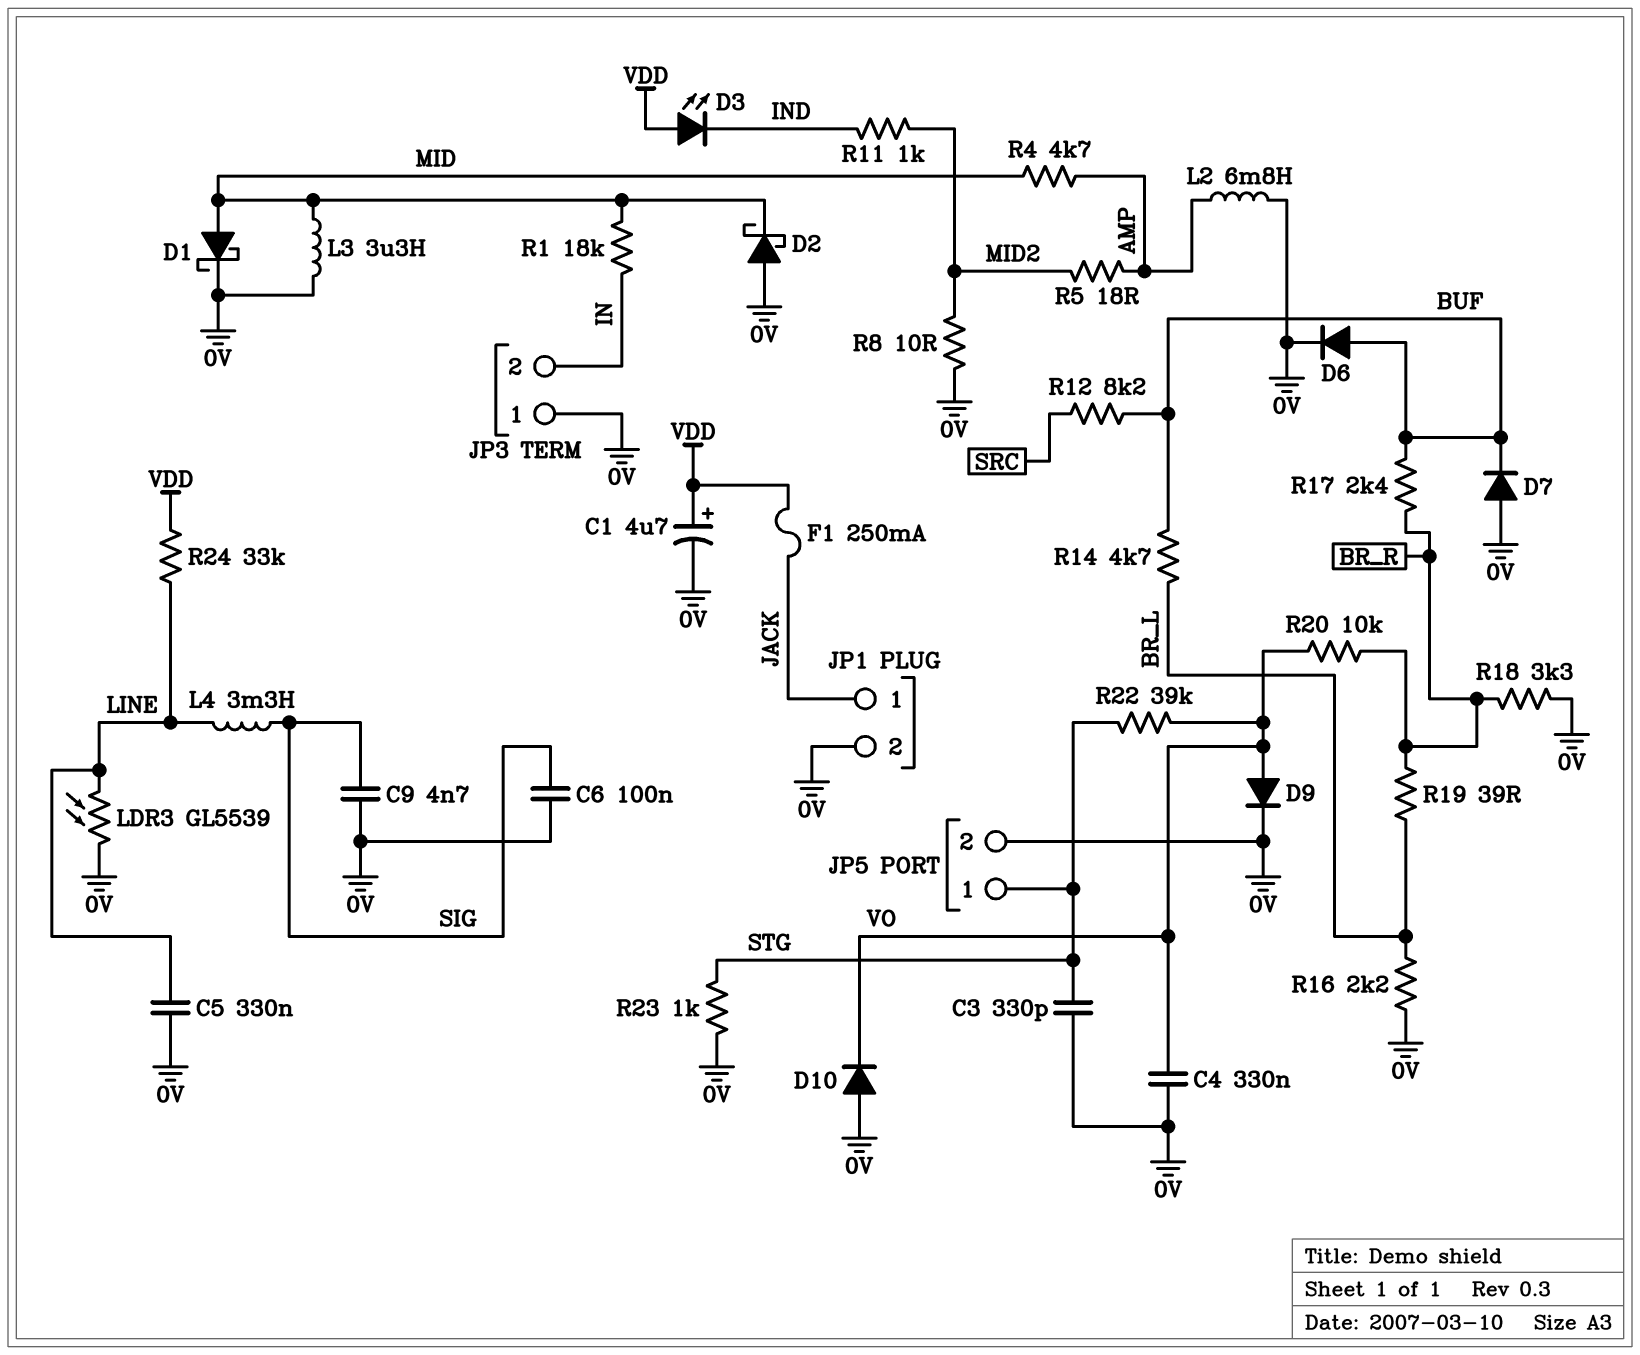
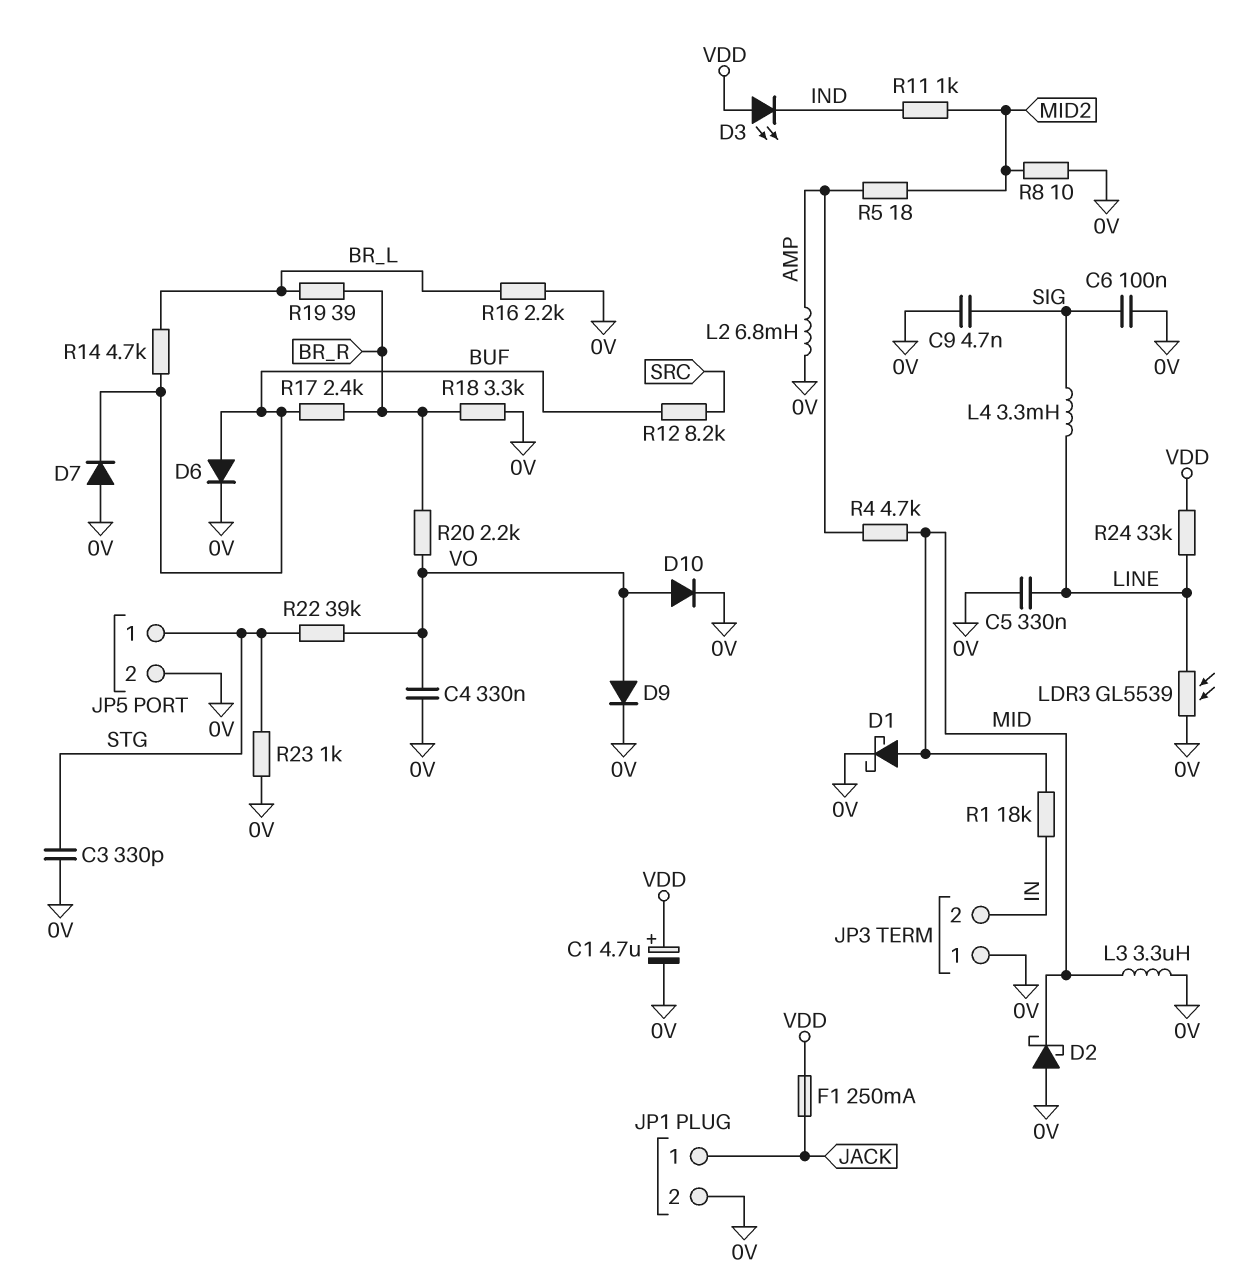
D10: diode (A 0V, K VO) -> diode (A VO, K 0V)
R20: 10k (BR_R, VO) -> 2.2k (BR_R, VO)

